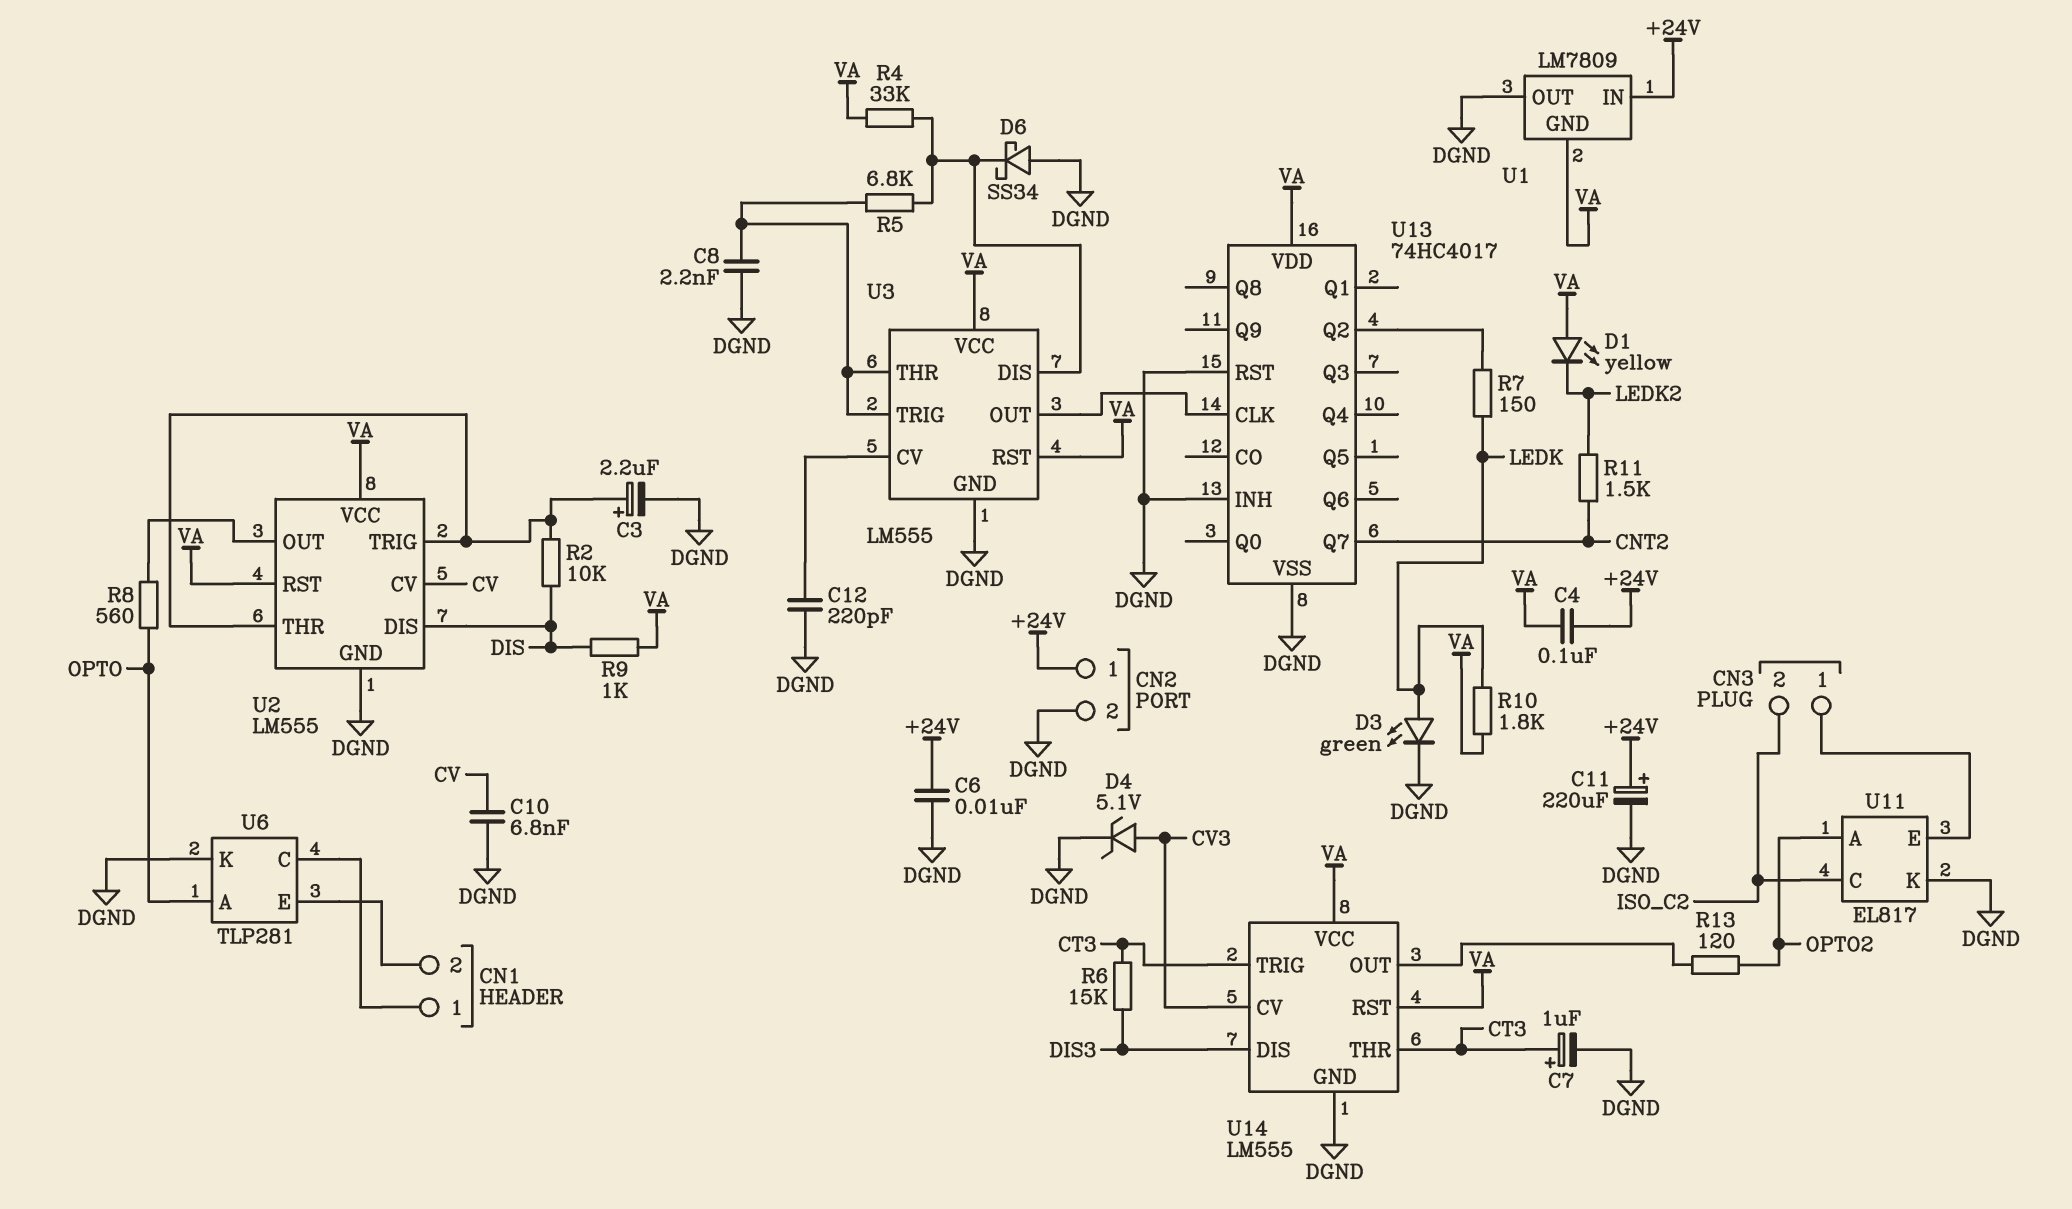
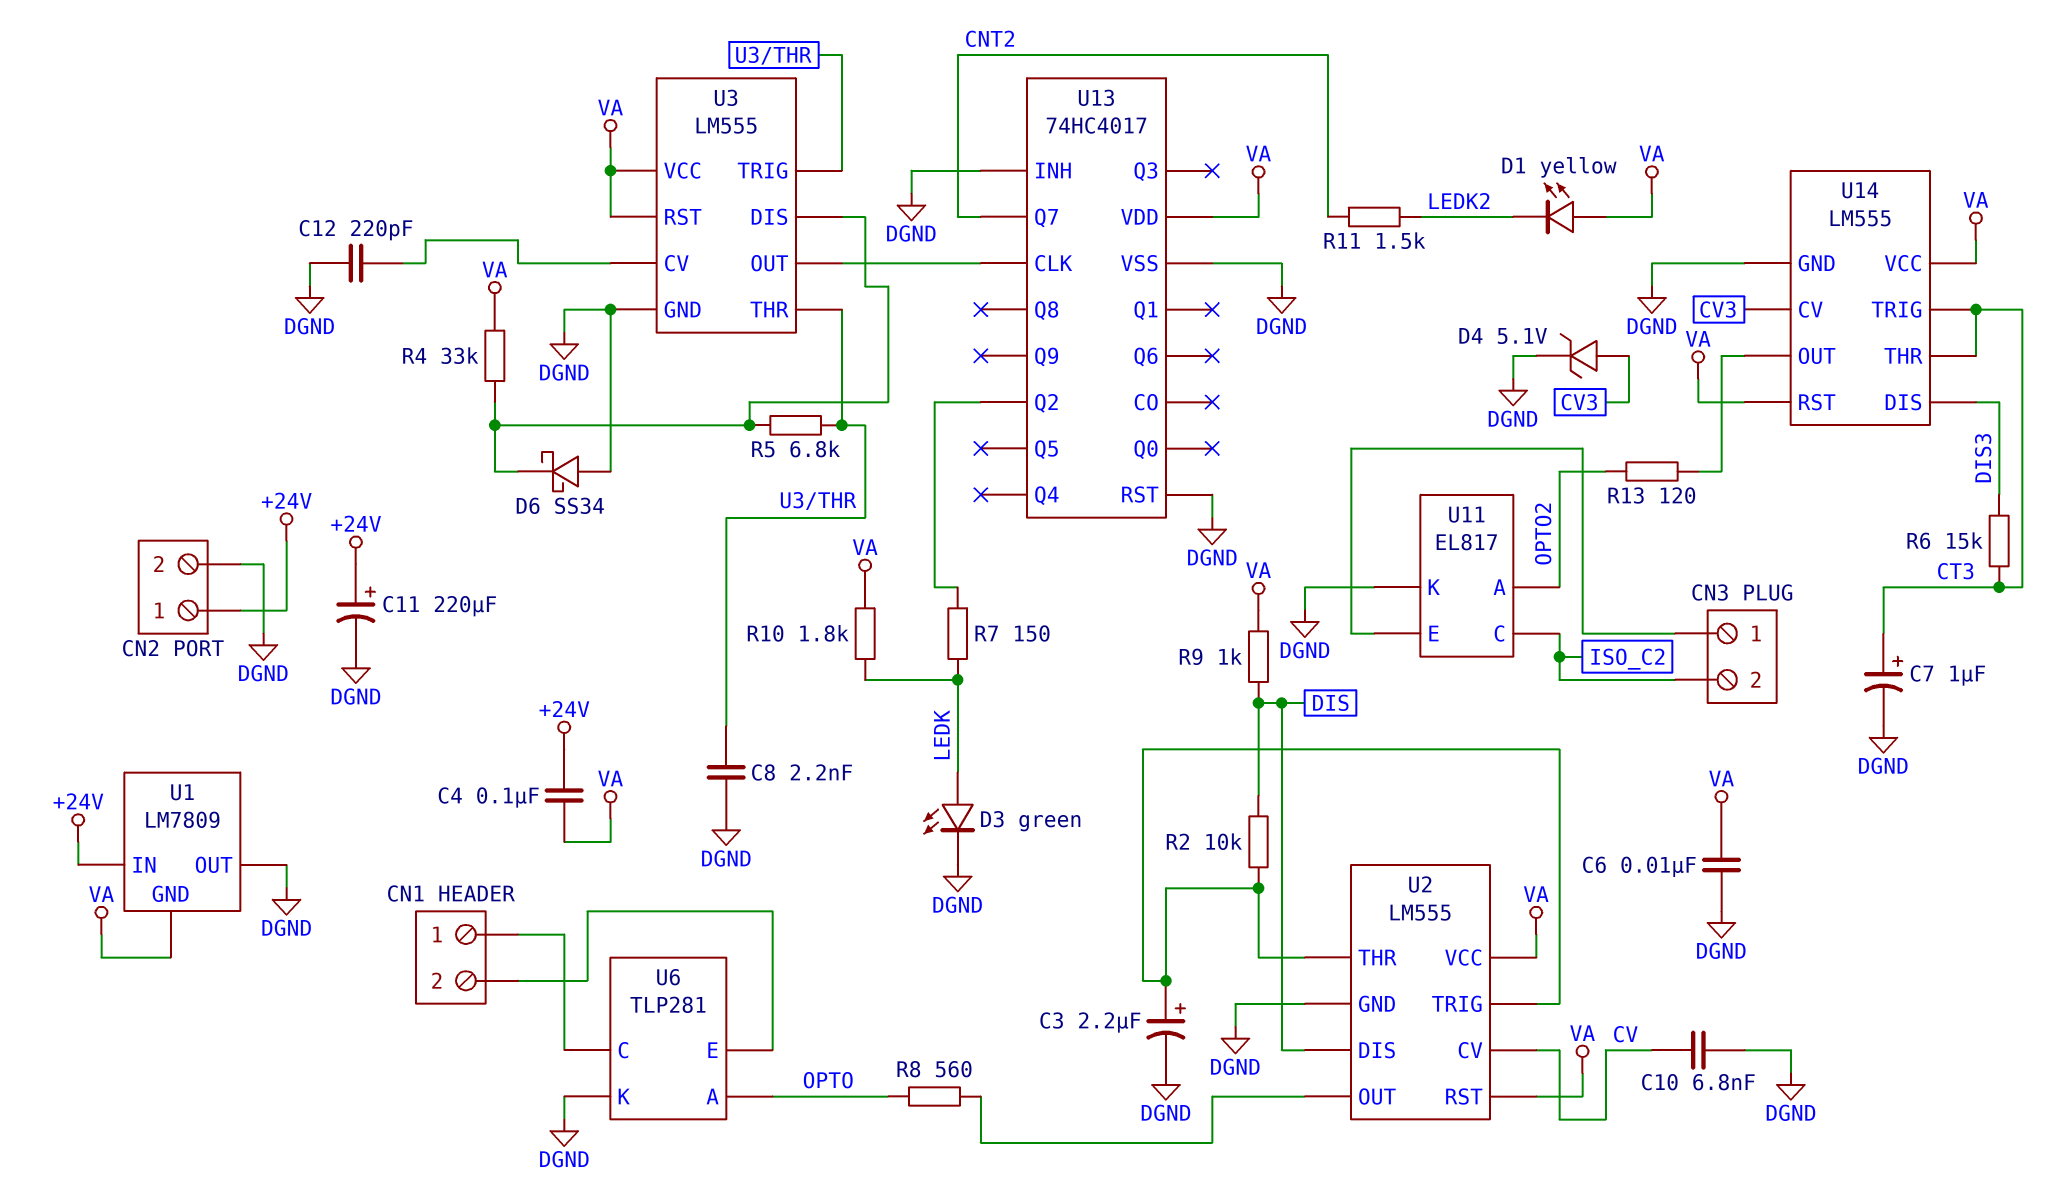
C6: 10nF (+24V, DGND) -> 10nF (DGND, VA)

